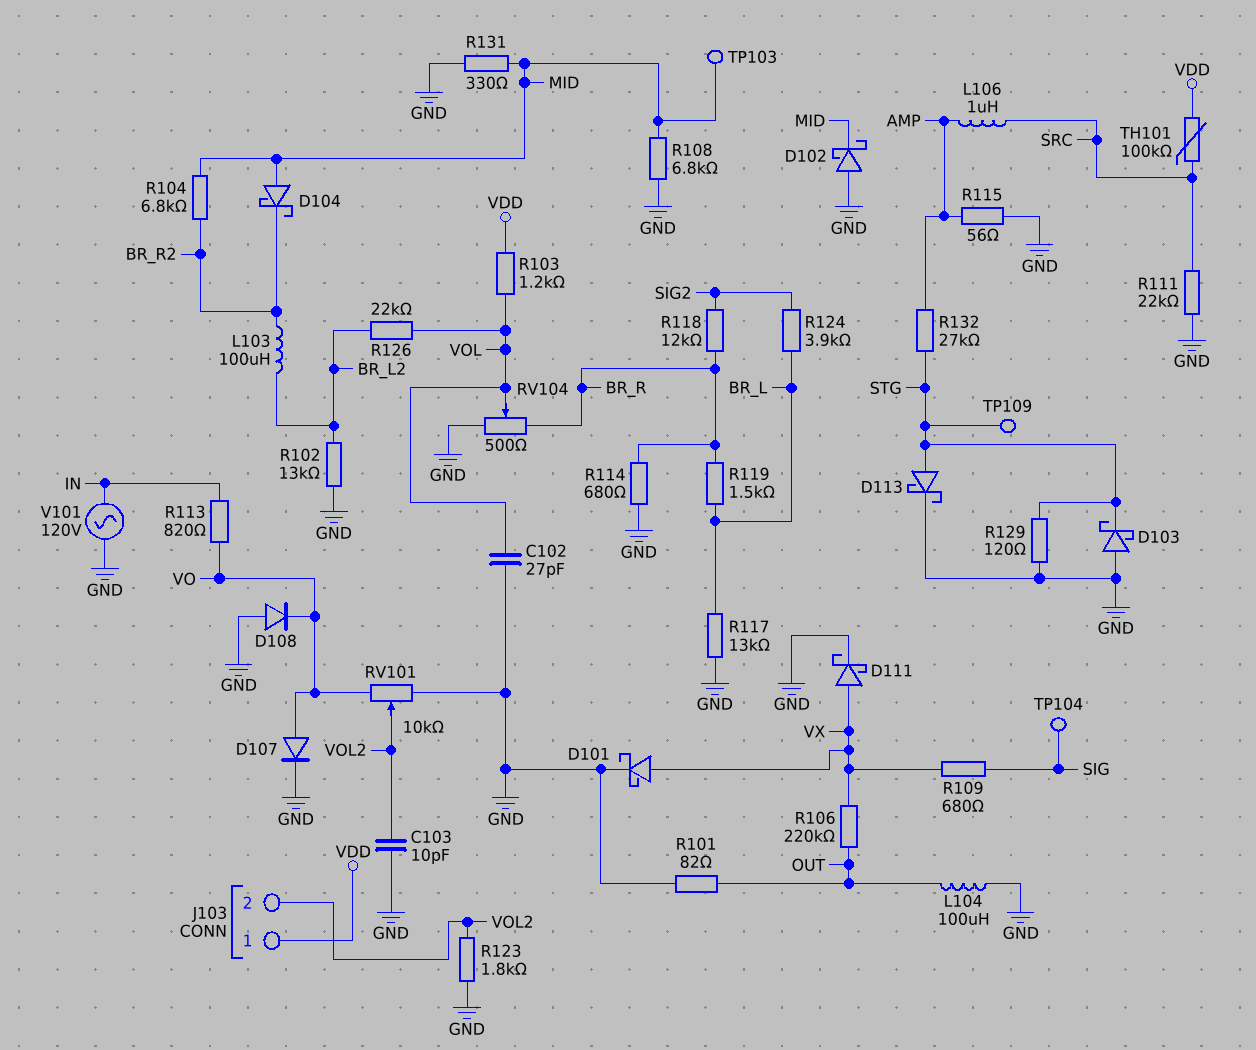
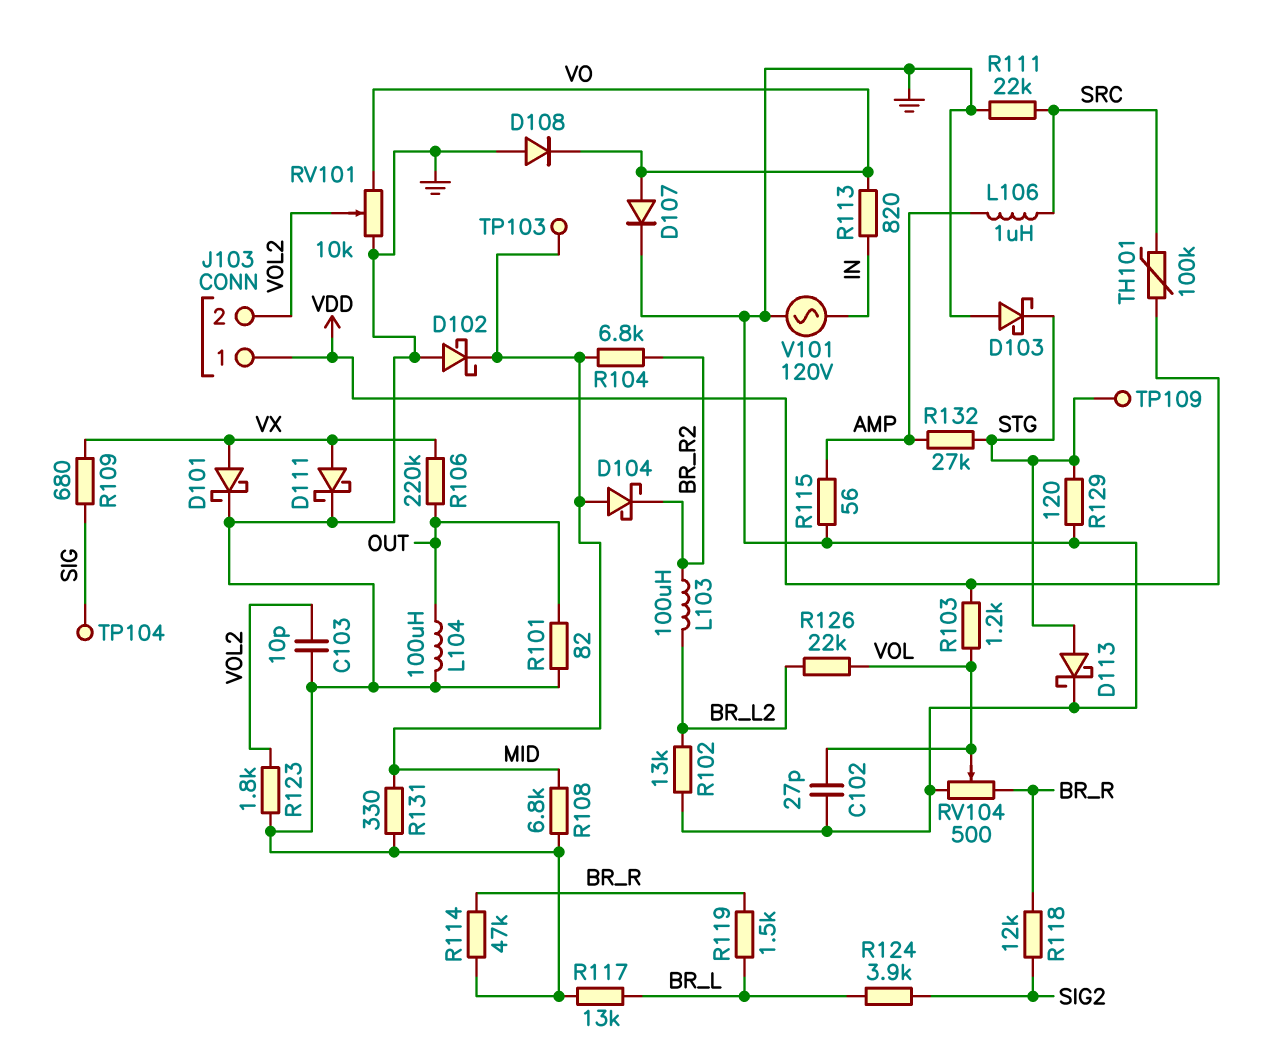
R114: 680 (BR_R, GND) -> 47k (BR_R, GND)

